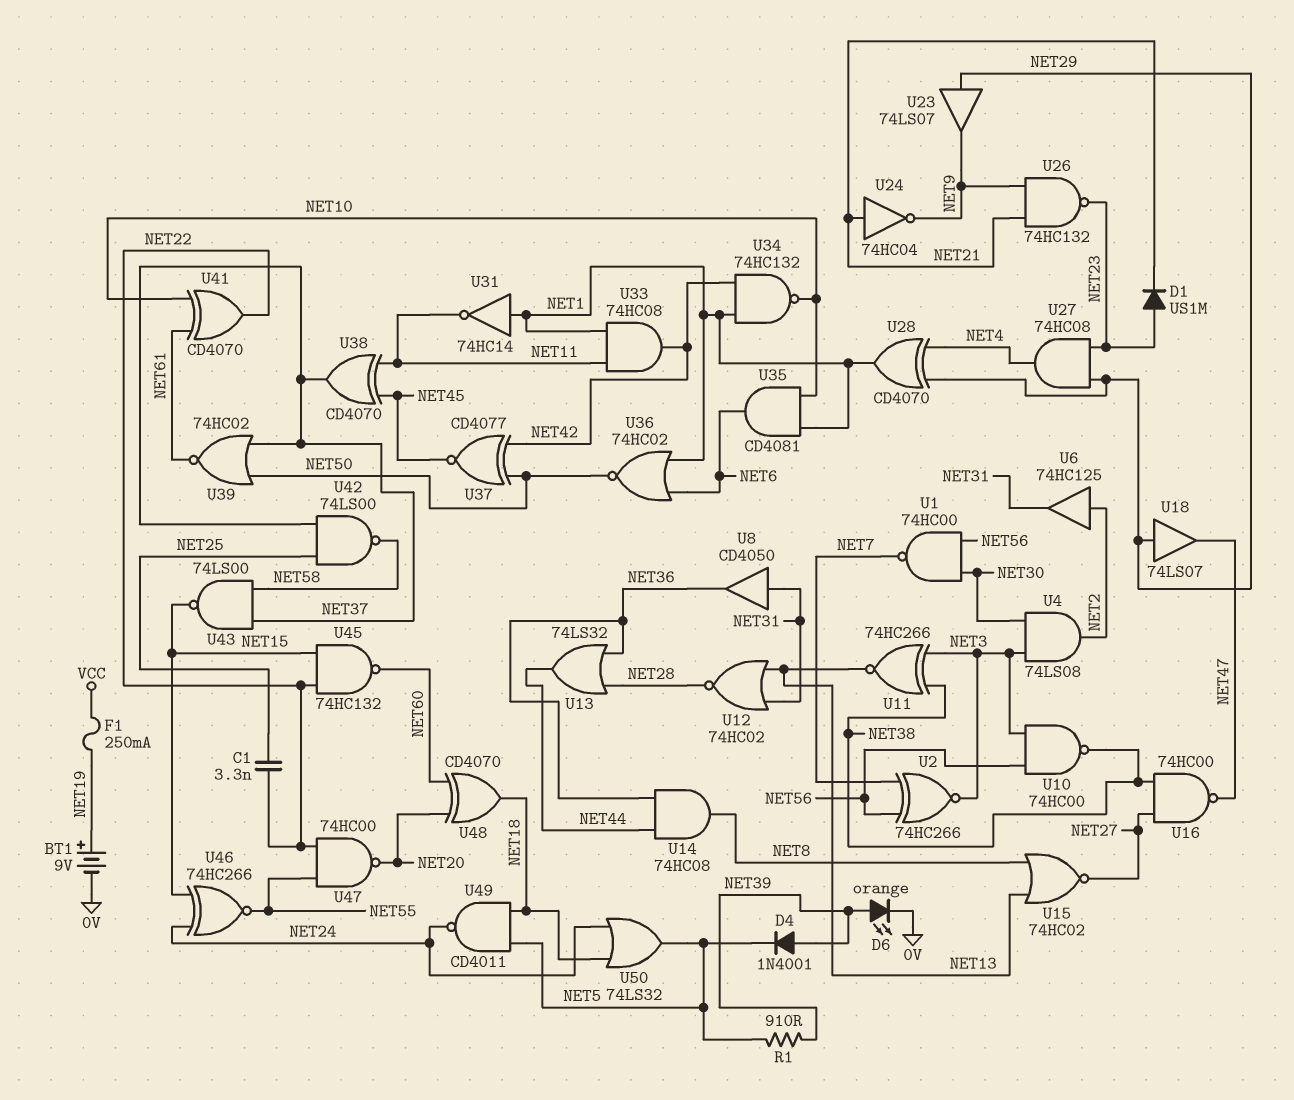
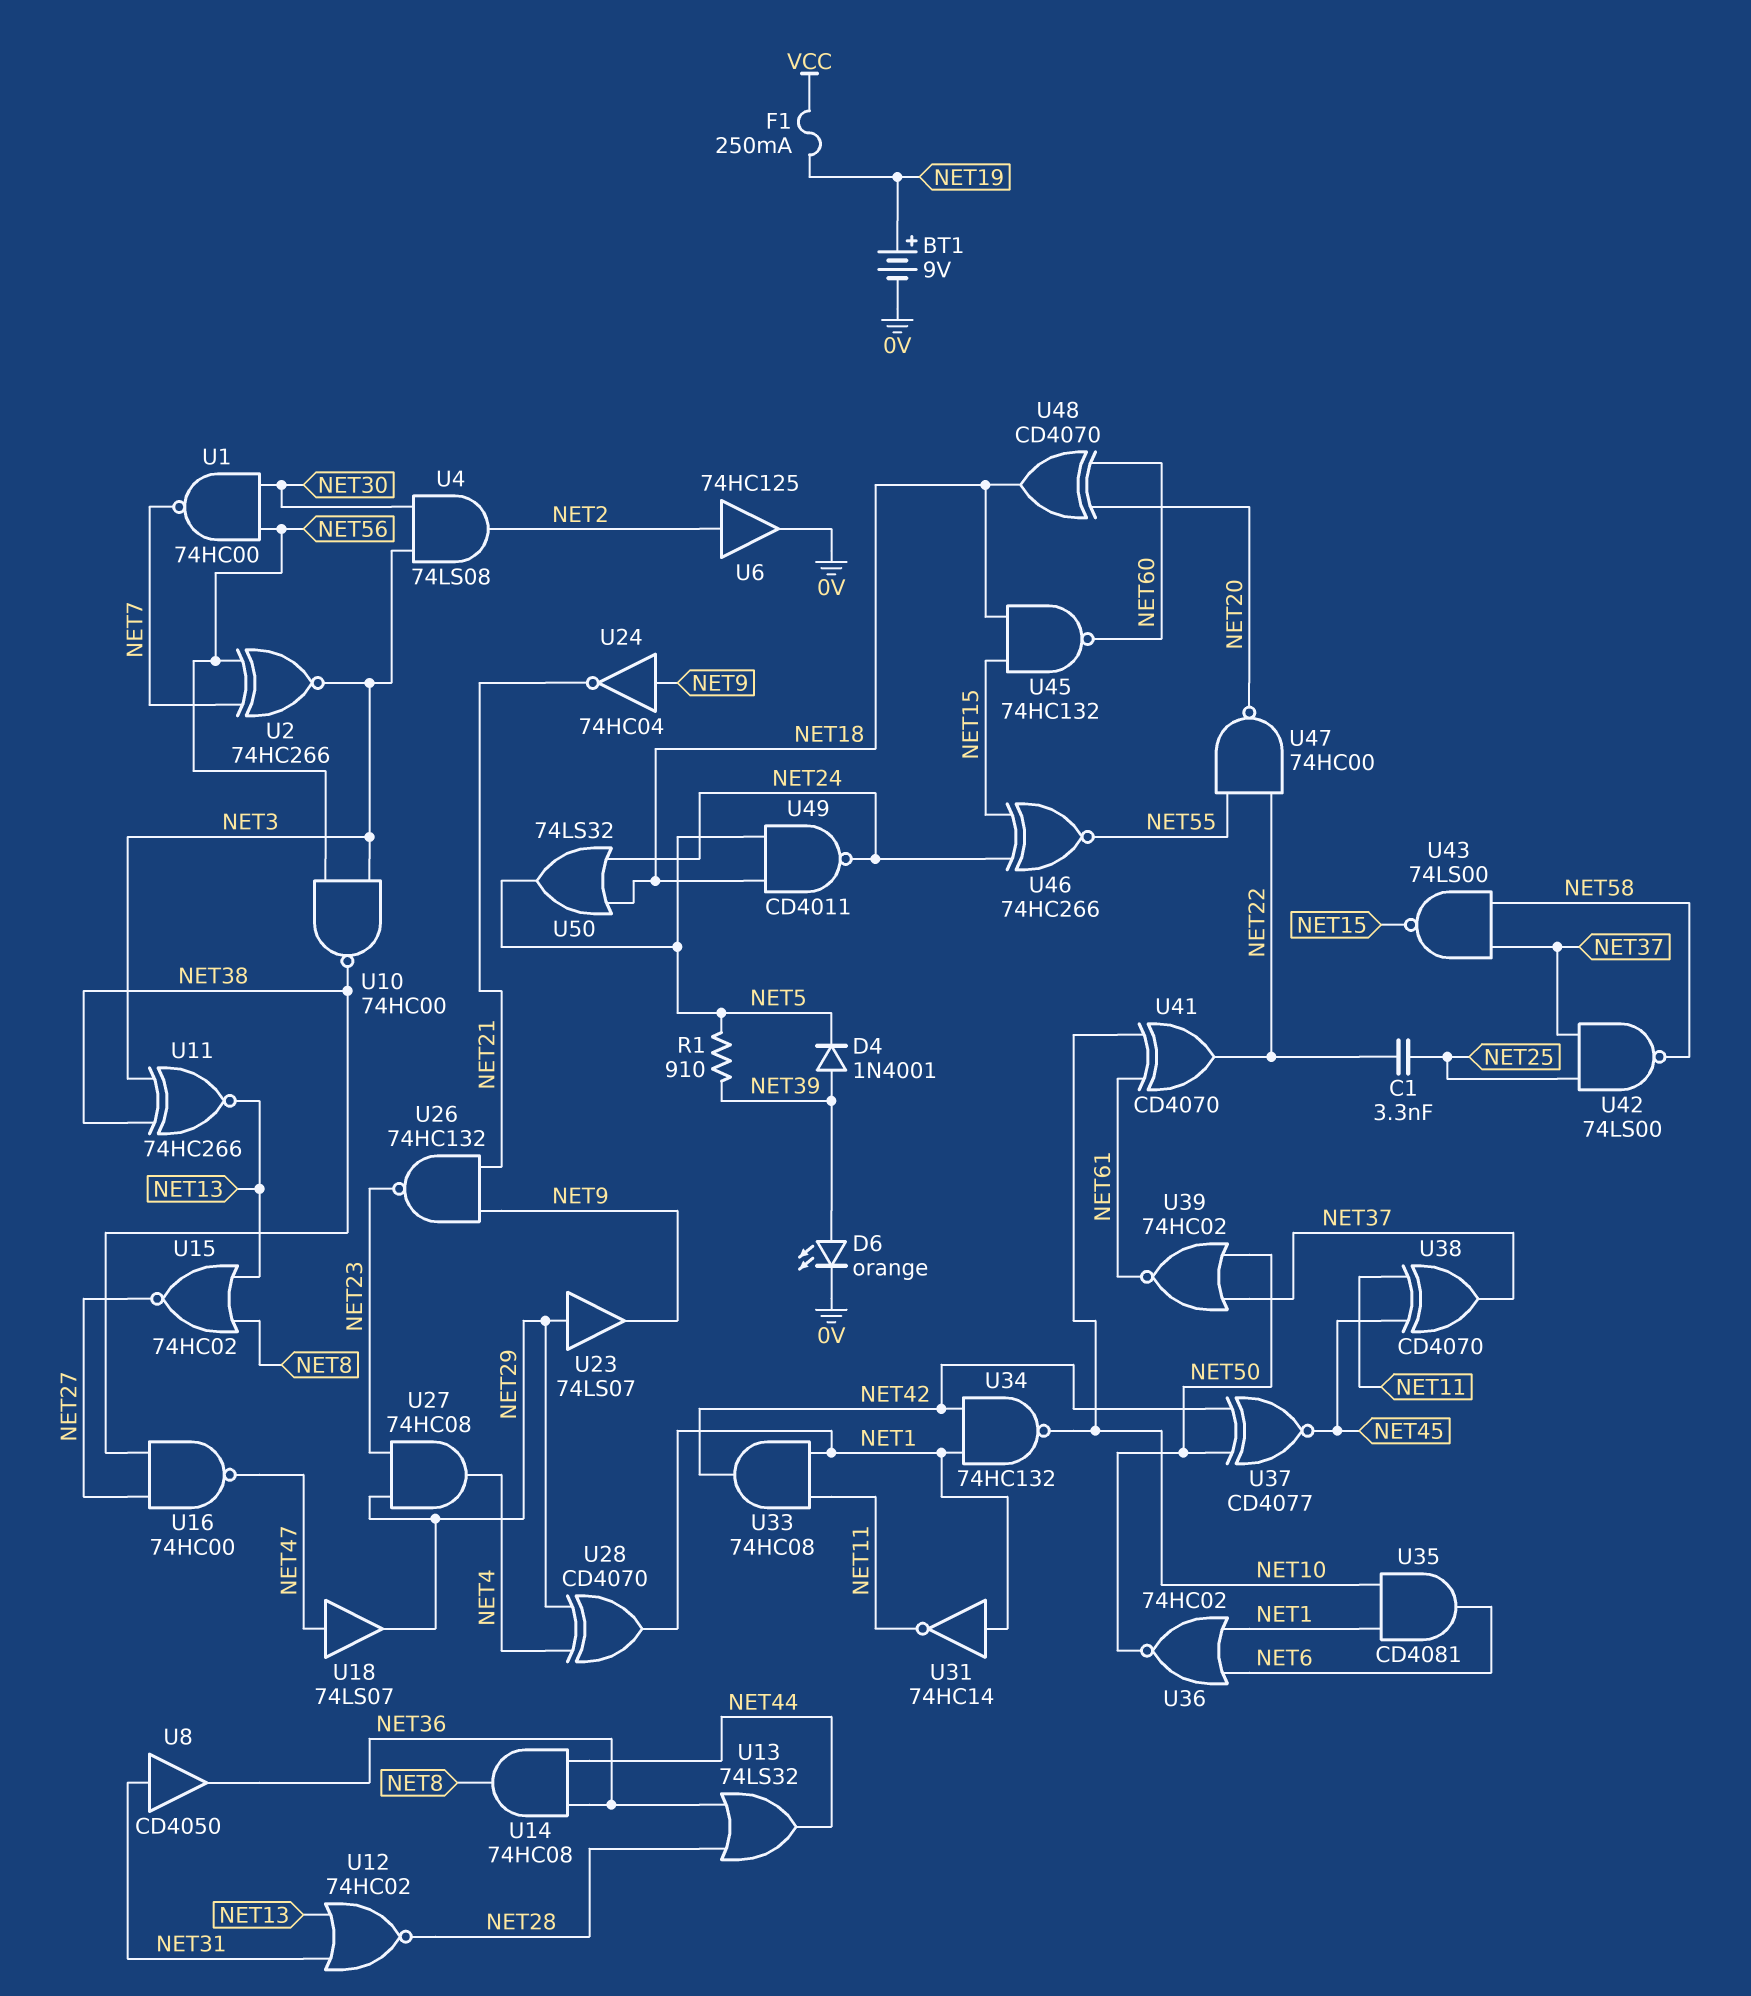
D1: diode US1M (A NET23, K NET21) -> none
U6: buffer 74HC125 (in NET2, out NET31) -> buffer 74HC125 (in NET2, out 0V)
U18: buffer 74LS07 (in NET29, out NET47) -> buffer 74LS07 (in NET47, out NET29)
U24: NOT 74HC04 (in NET21, out NET9) -> NOT 74HC04 (in NET9, out NET21)
U45: NAND 74HC132 (in NET15, in NET22, out NET60) -> NAND 74HC132 (in NET15, in NET18, out NET60)

